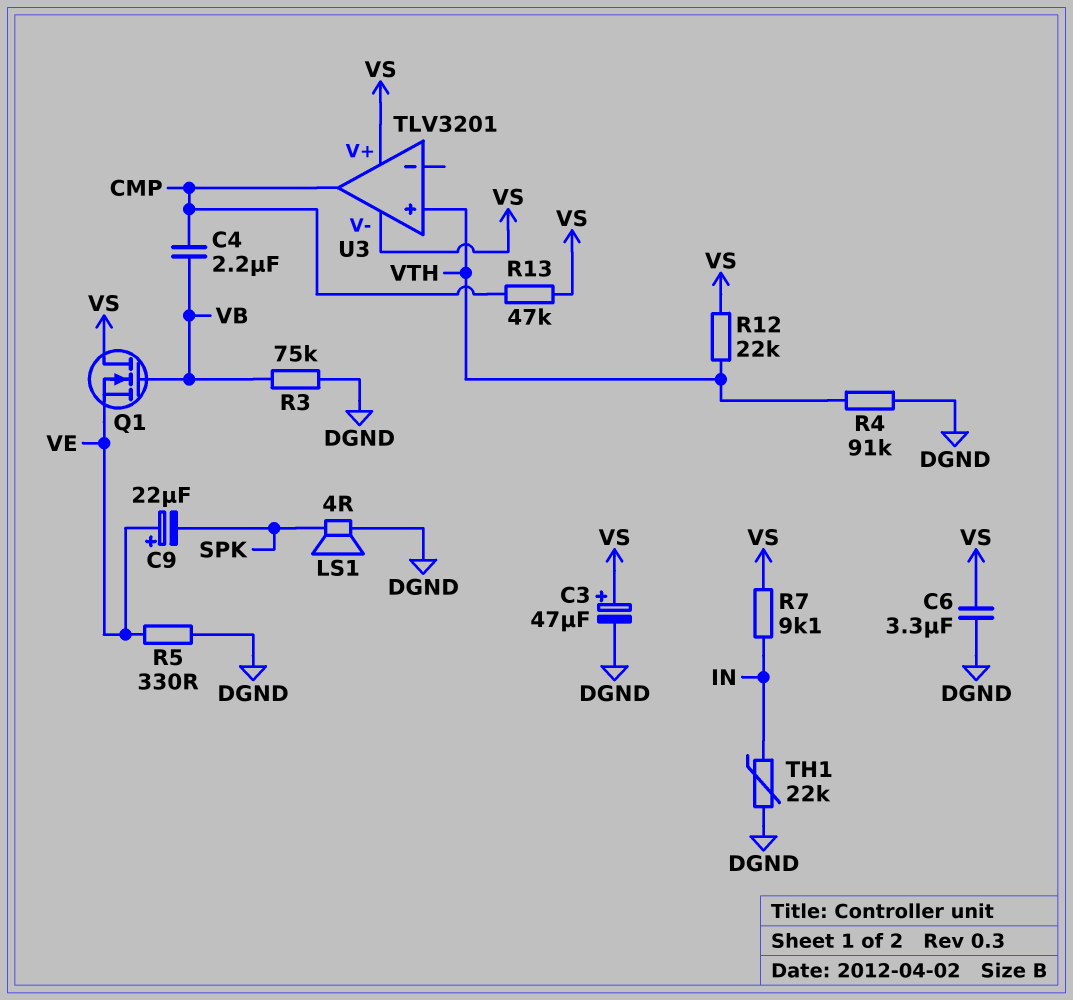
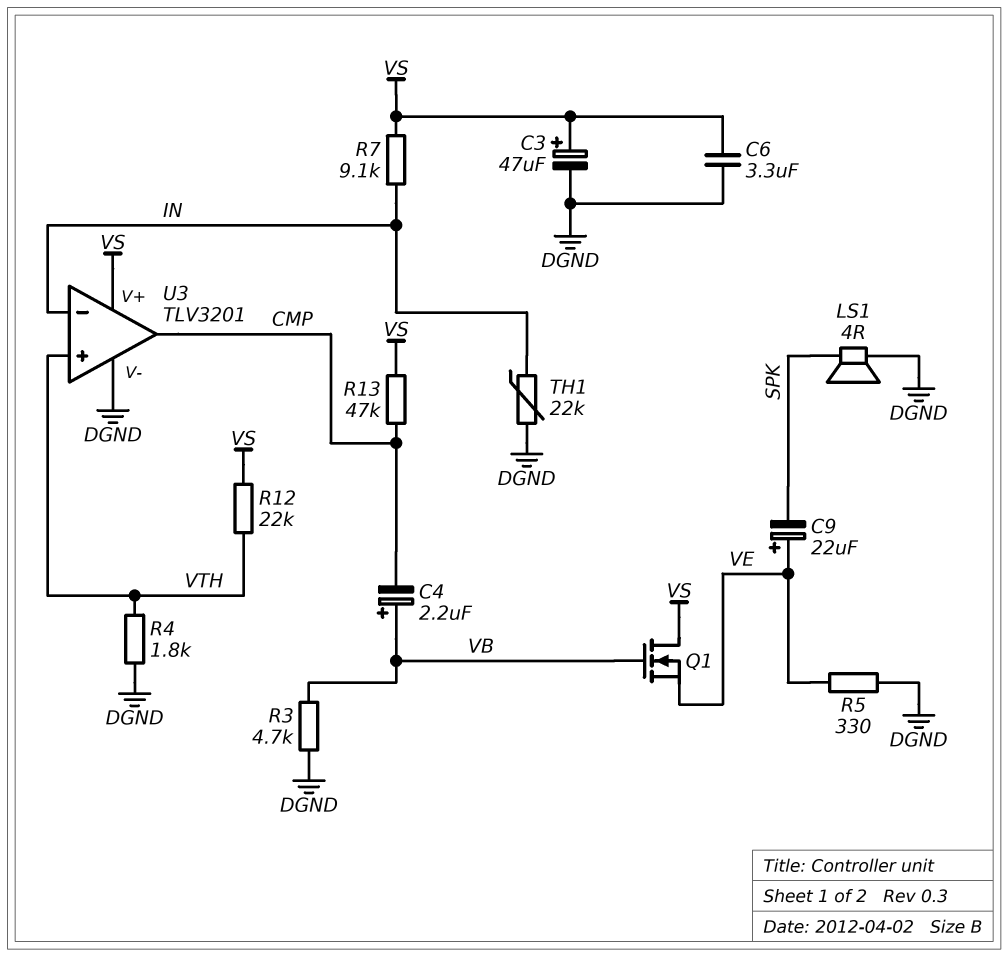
C4: 2.2uF (CMP, VB) -> 2.2uF (plus VB, minus CMP)
R3: 75k (DGND, VB) -> 4.7k (DGND, VB)
R4: 91k (DGND, VTH) -> 1.8k (DGND, VTH)
U3 pin V-: VS -> DGND
U3 pin in-: none -> IN

